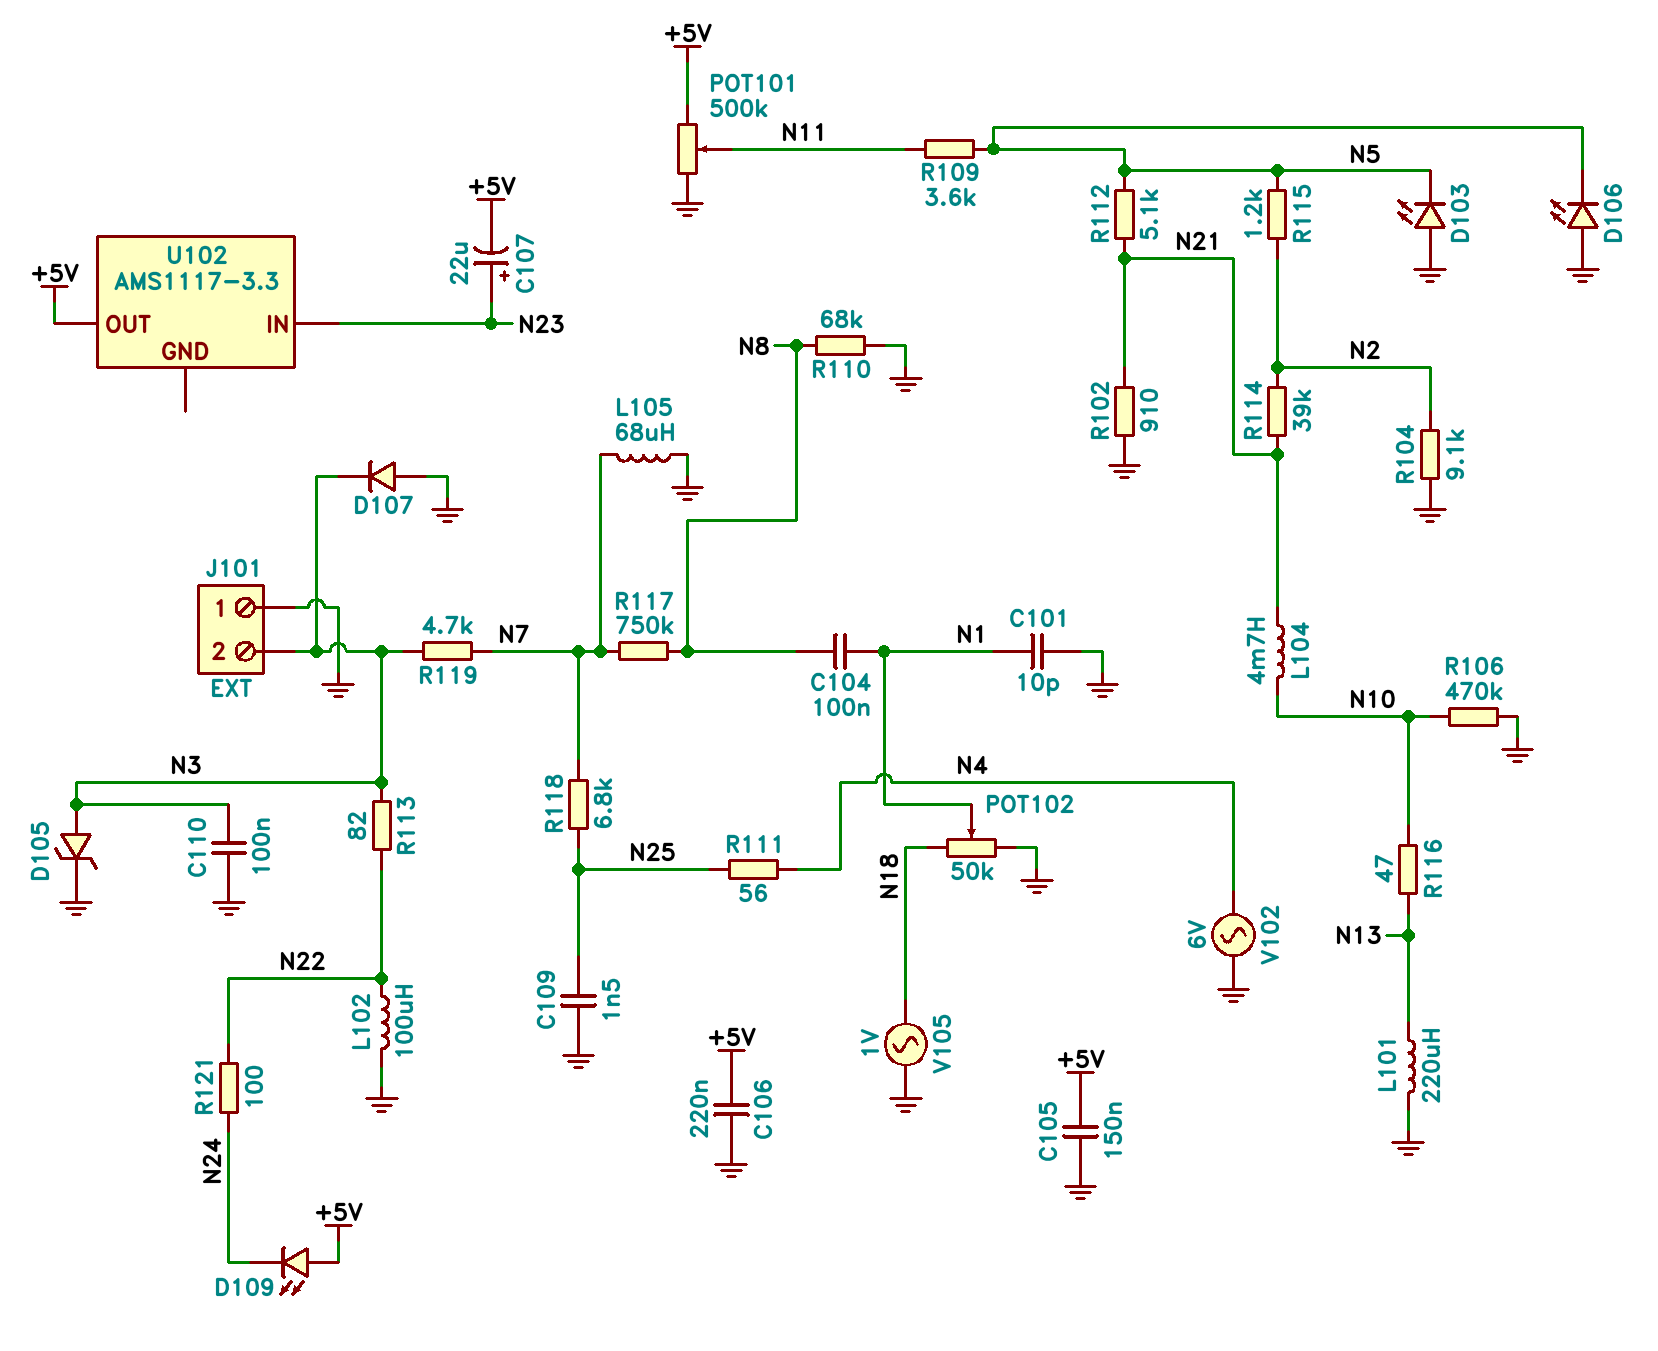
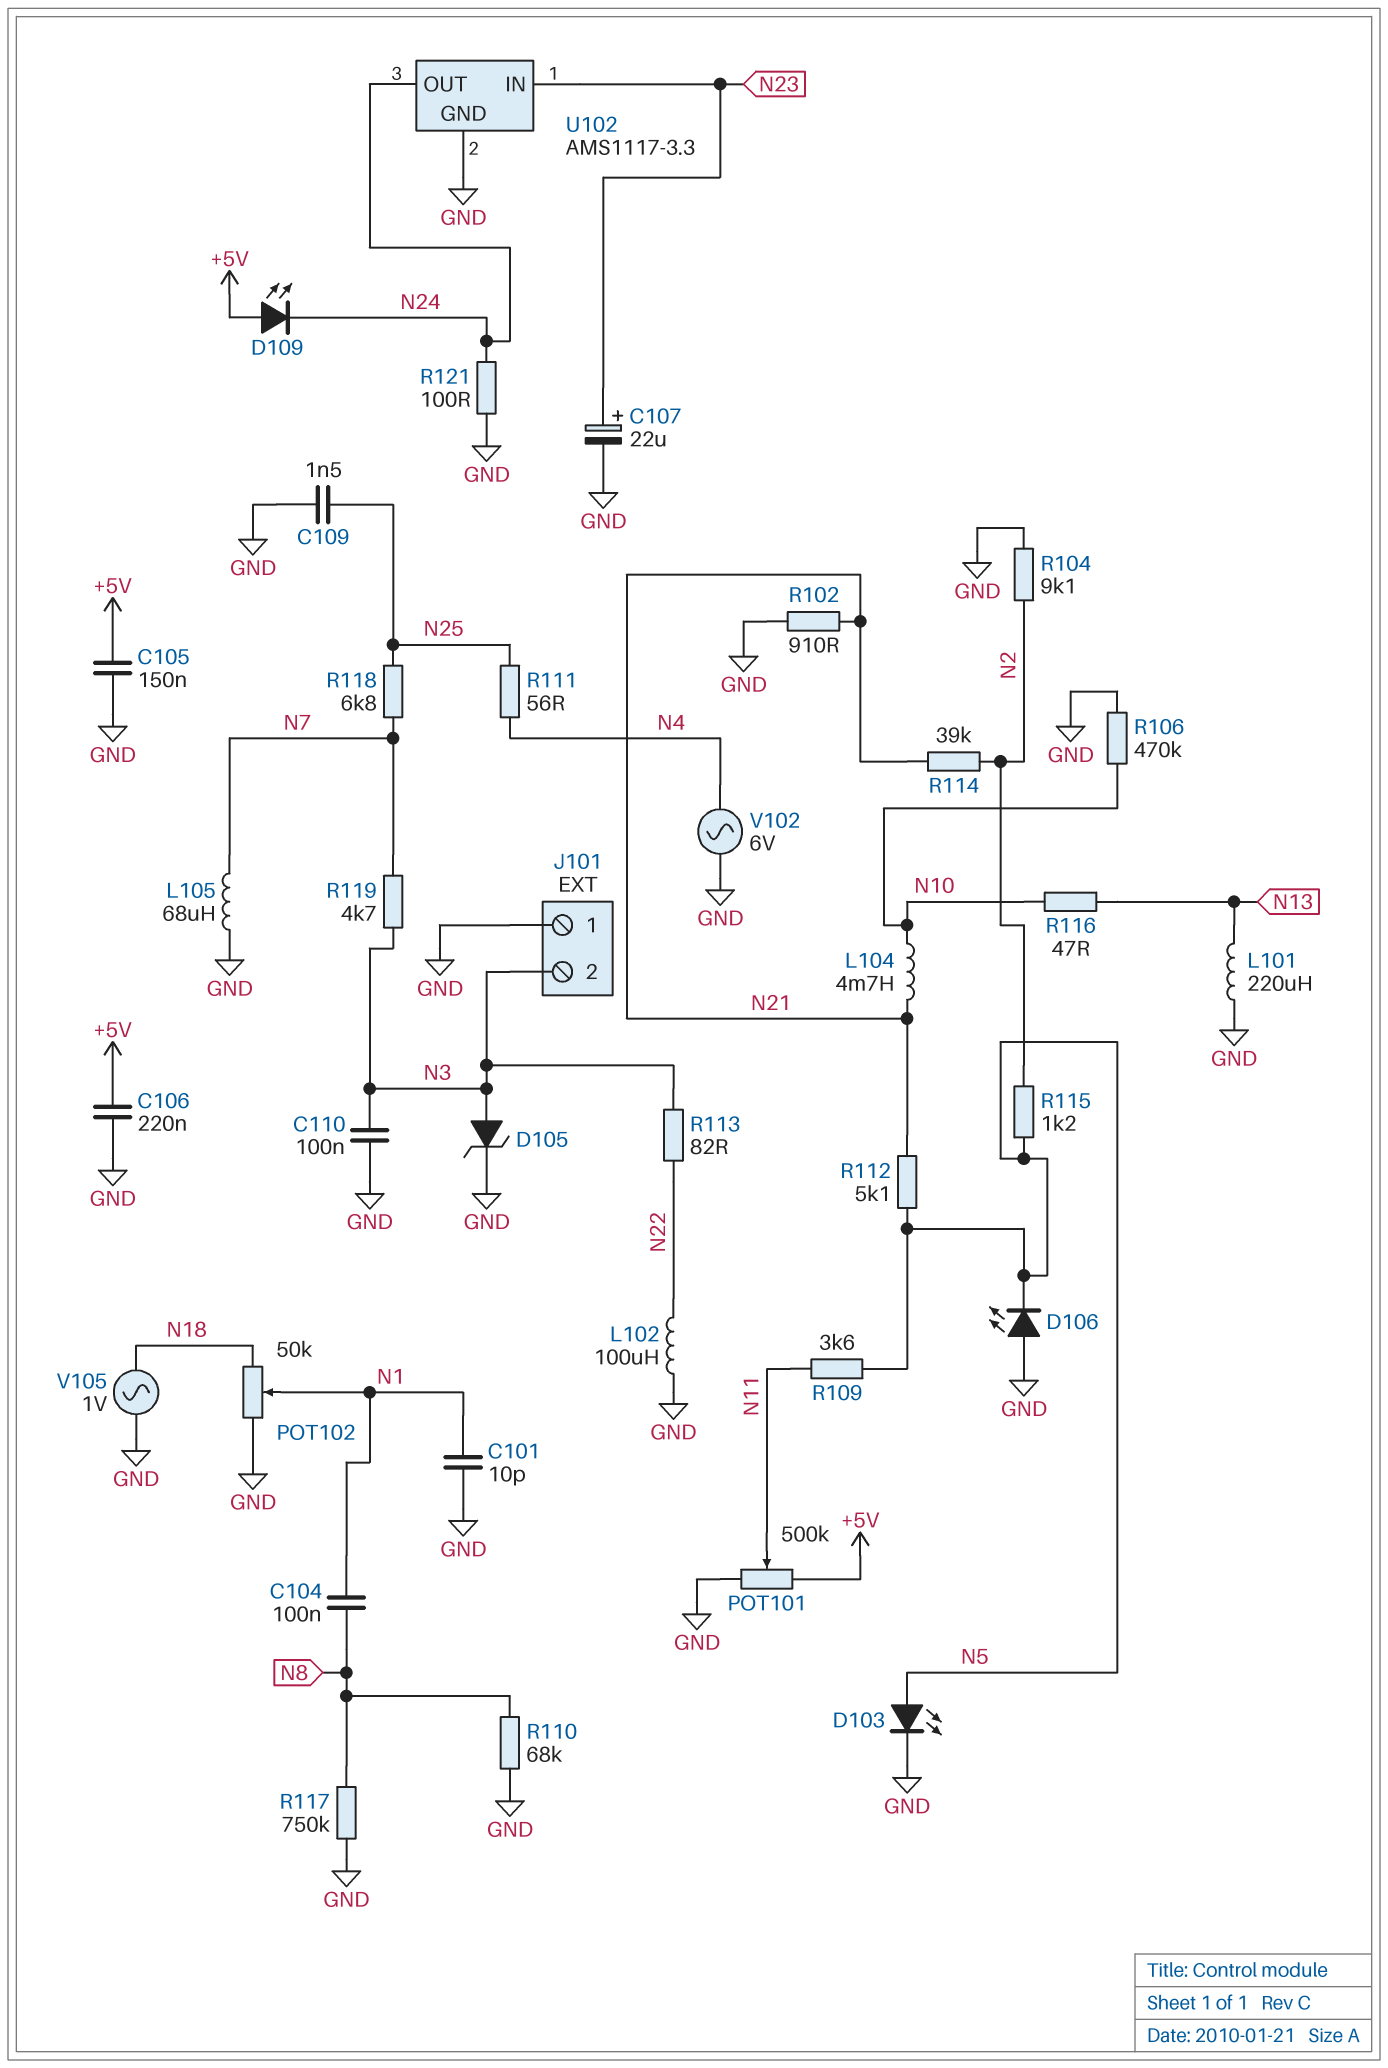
C107: 22uF (plus N23, minus +5V) -> 22uF (plus N23, minus GND)
D103: LED (A GND, K N5) -> LED (A N5, K GND)
D107: diode (A GND, K N3) -> none
R117: 750k (N7, N8) -> 750k (GND, N8)
R121: 100 (N22, N24) -> 100 (GND, N24)
U102 pin GND: none -> GND
U102 pin OUT: +5V -> N24

